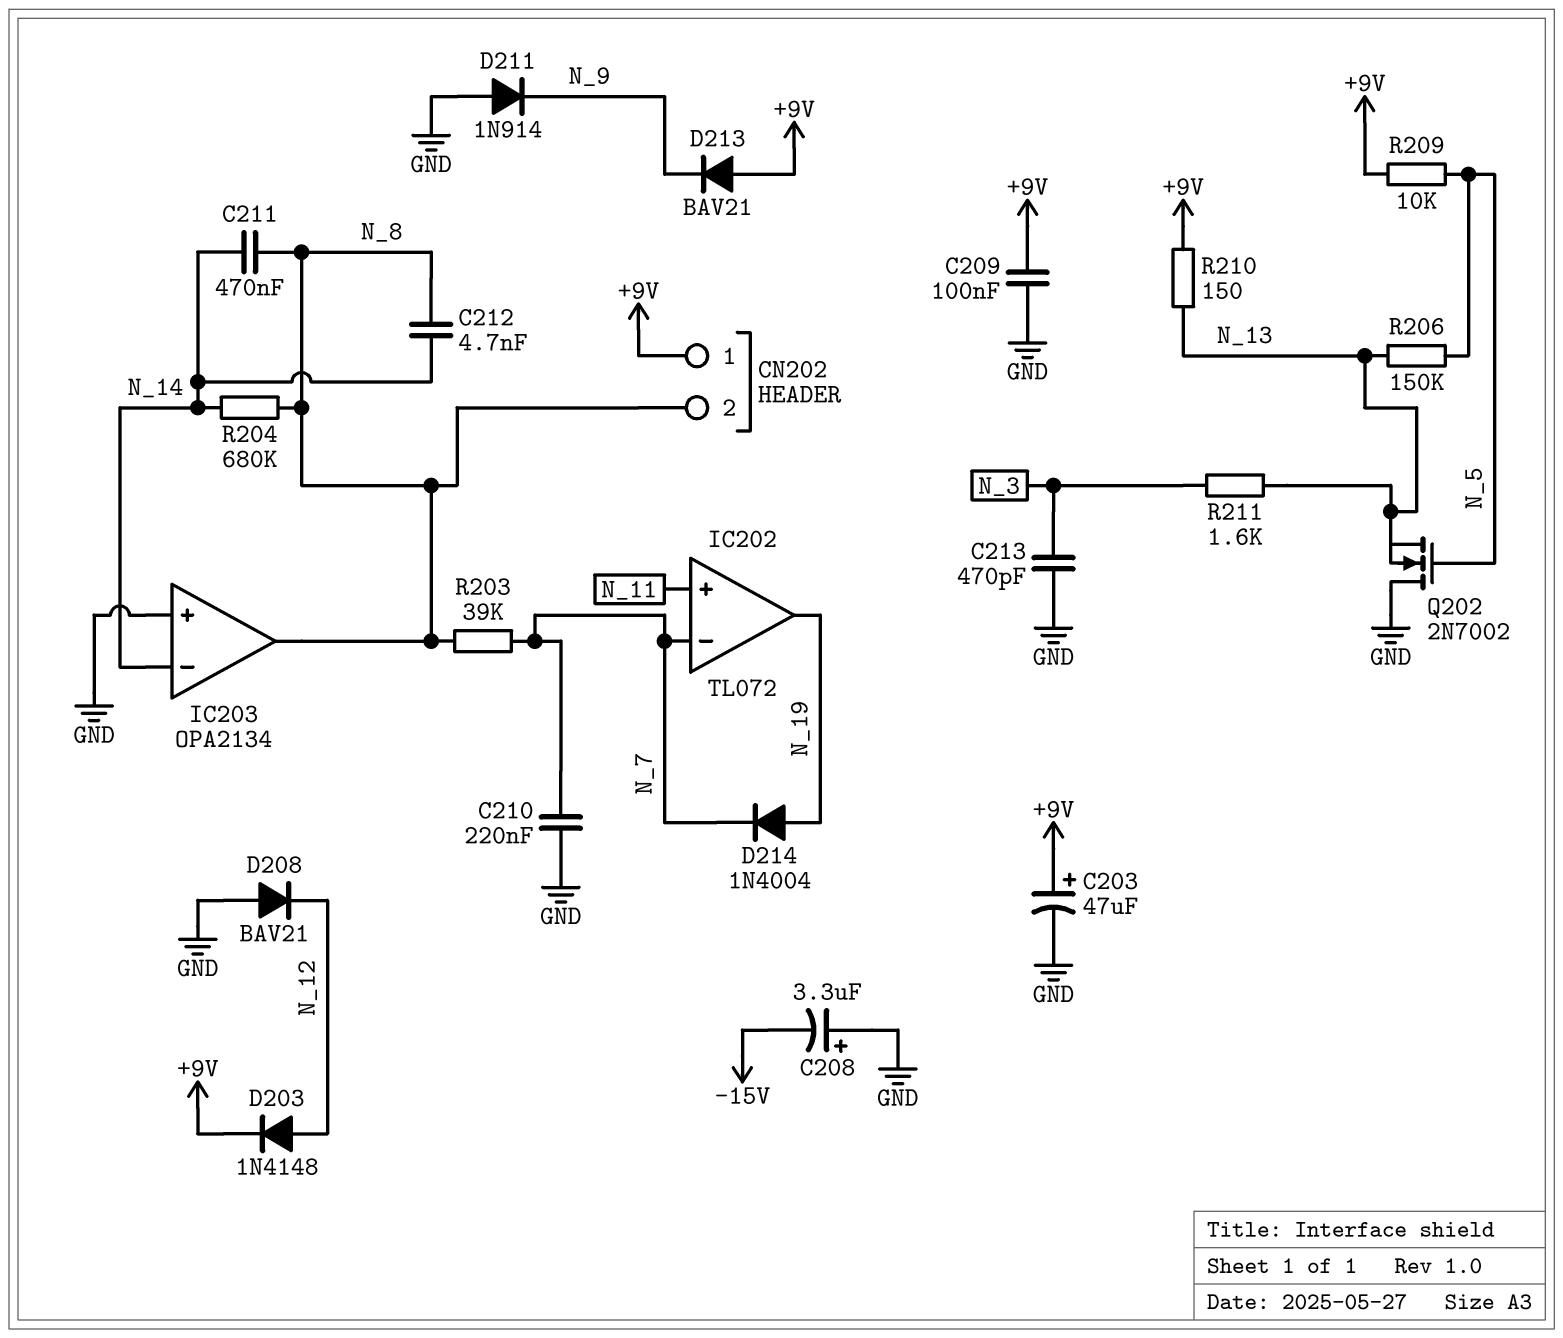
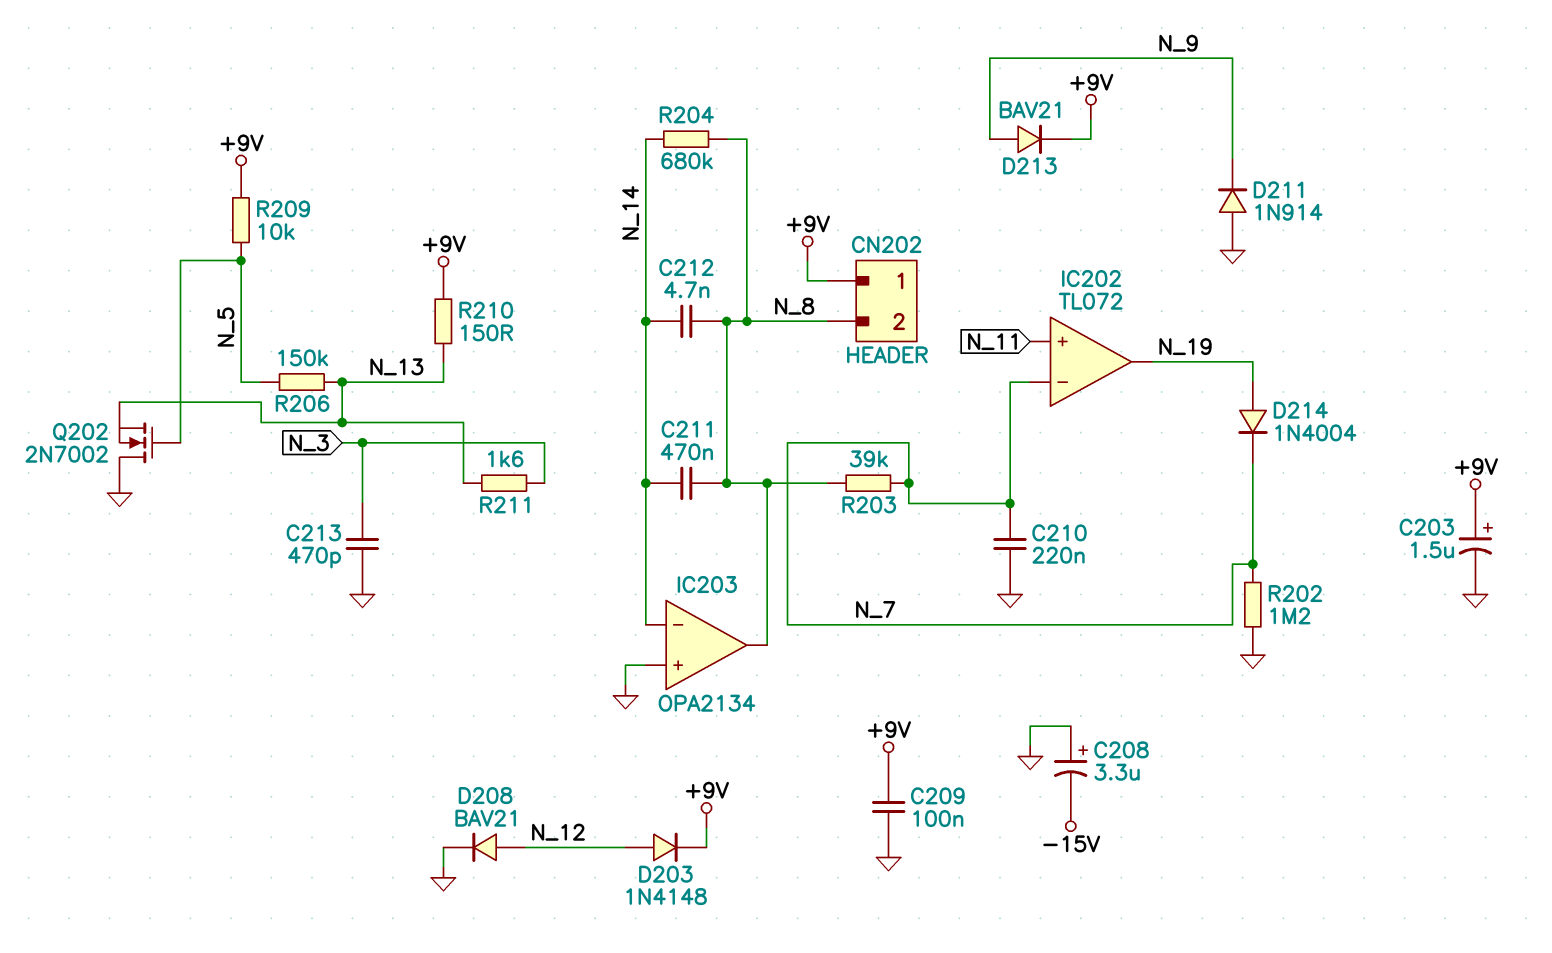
C203: 47uF (plus +9V, minus GND) -> 1.5uF (plus +9V, minus GND)
D208: diode BAV21 (A GND, K N_12) -> diode BAV21 (A N_12, K GND)
D213: diode BAV21 (A +9V, K N_9) -> diode BAV21 (A N_9, K +9V)
R202: none -> 1.2M (GND, N_7)

